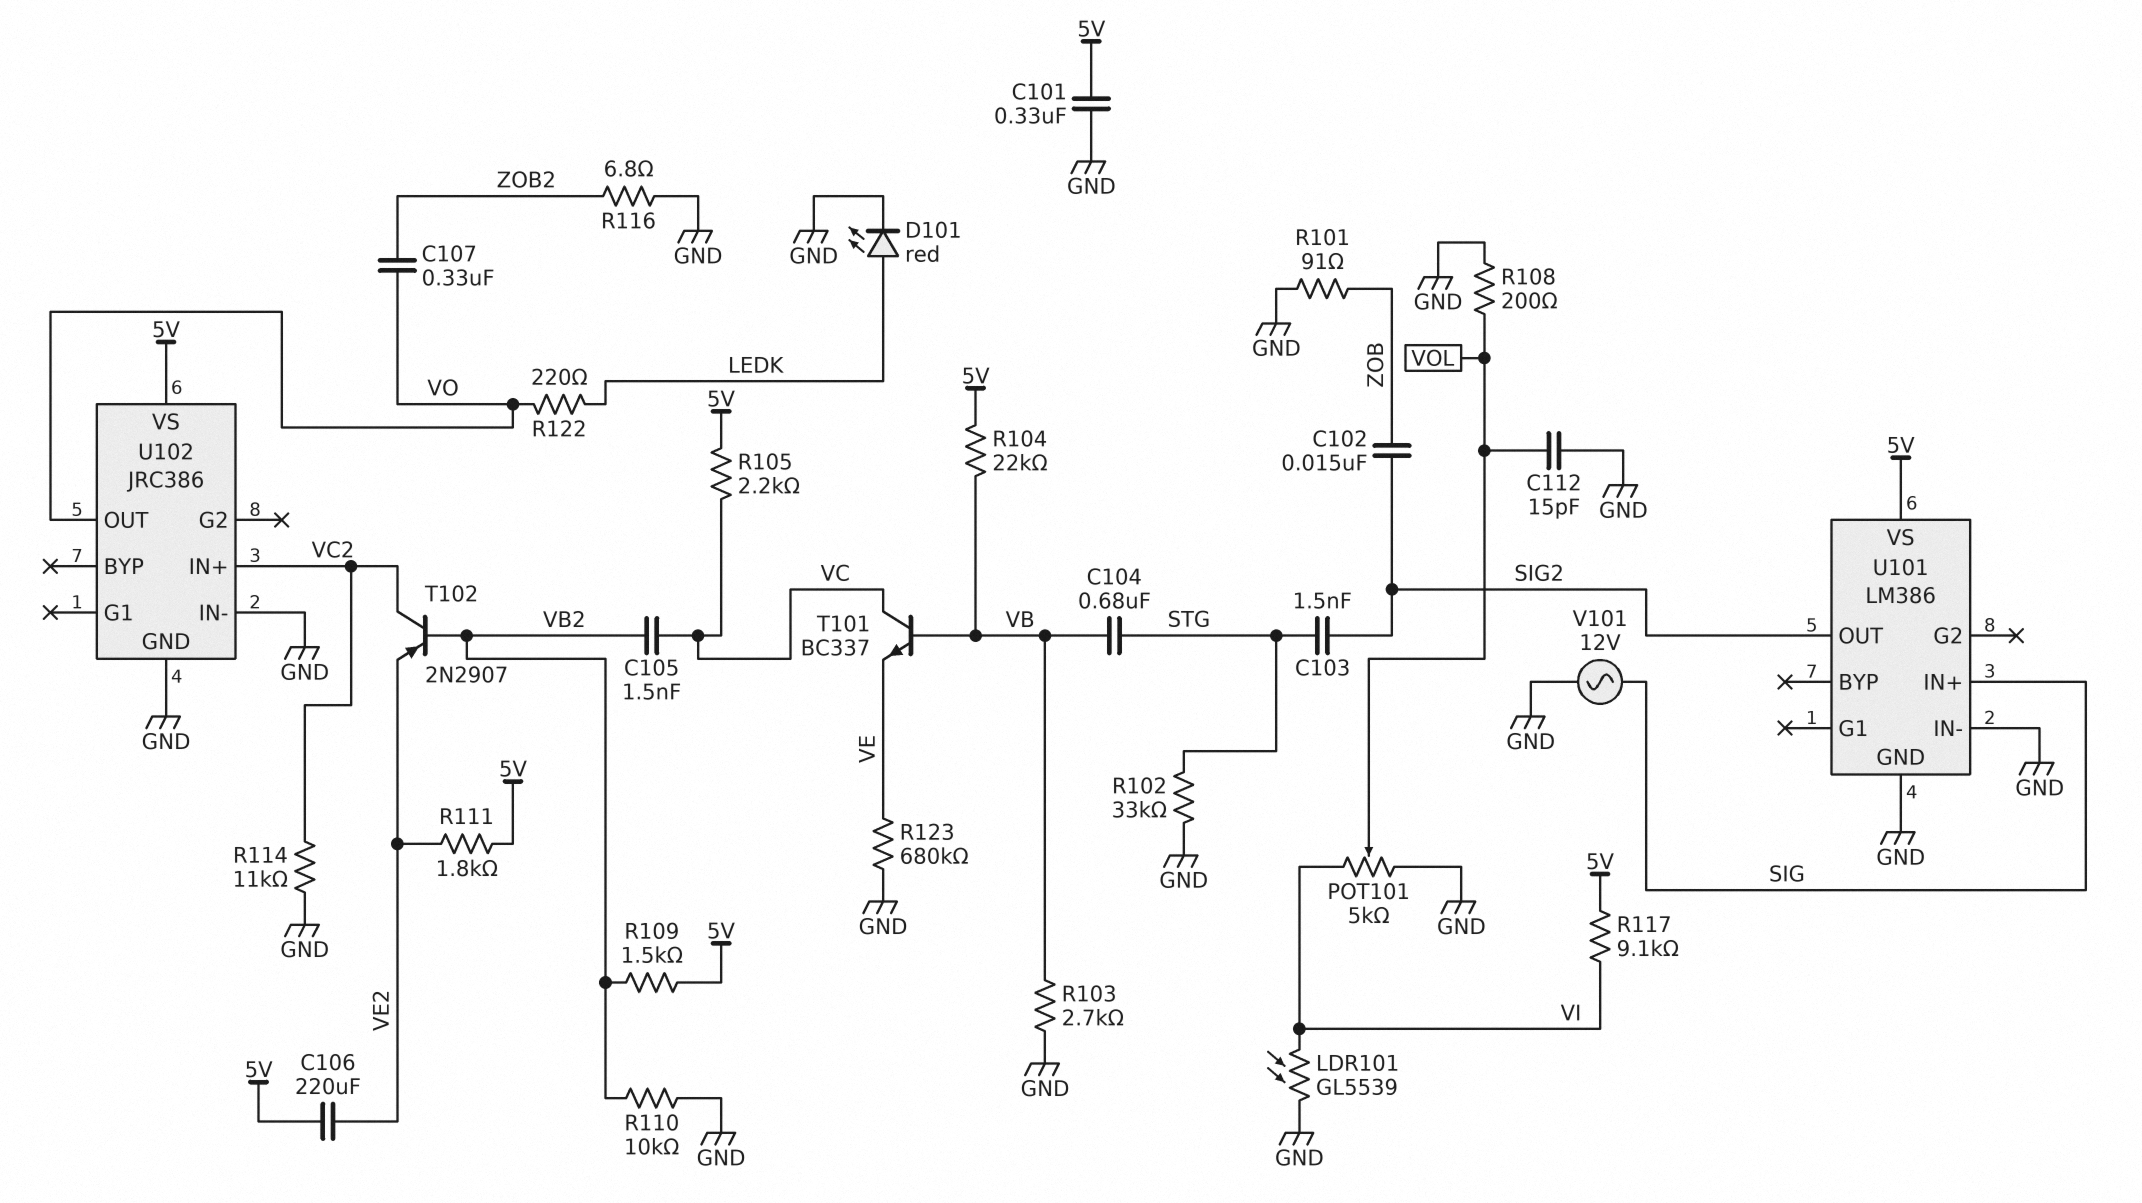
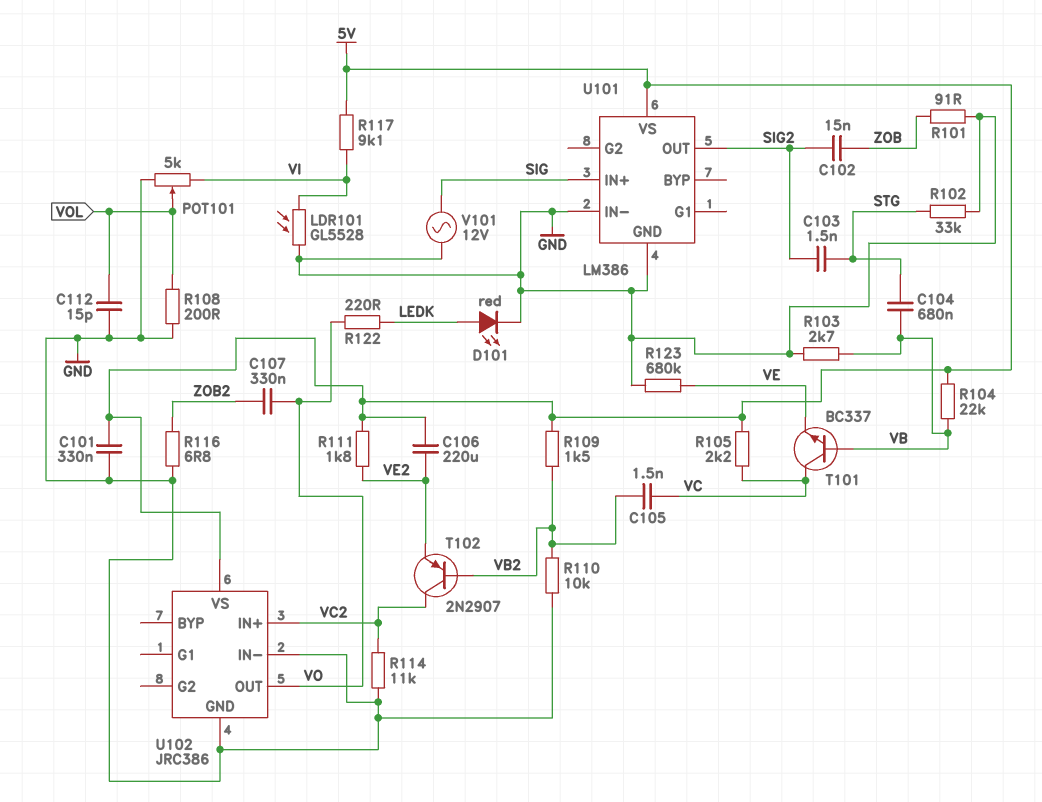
LDR101: GL5539 (GND, VI) -> GL5528 (GND, VI)

